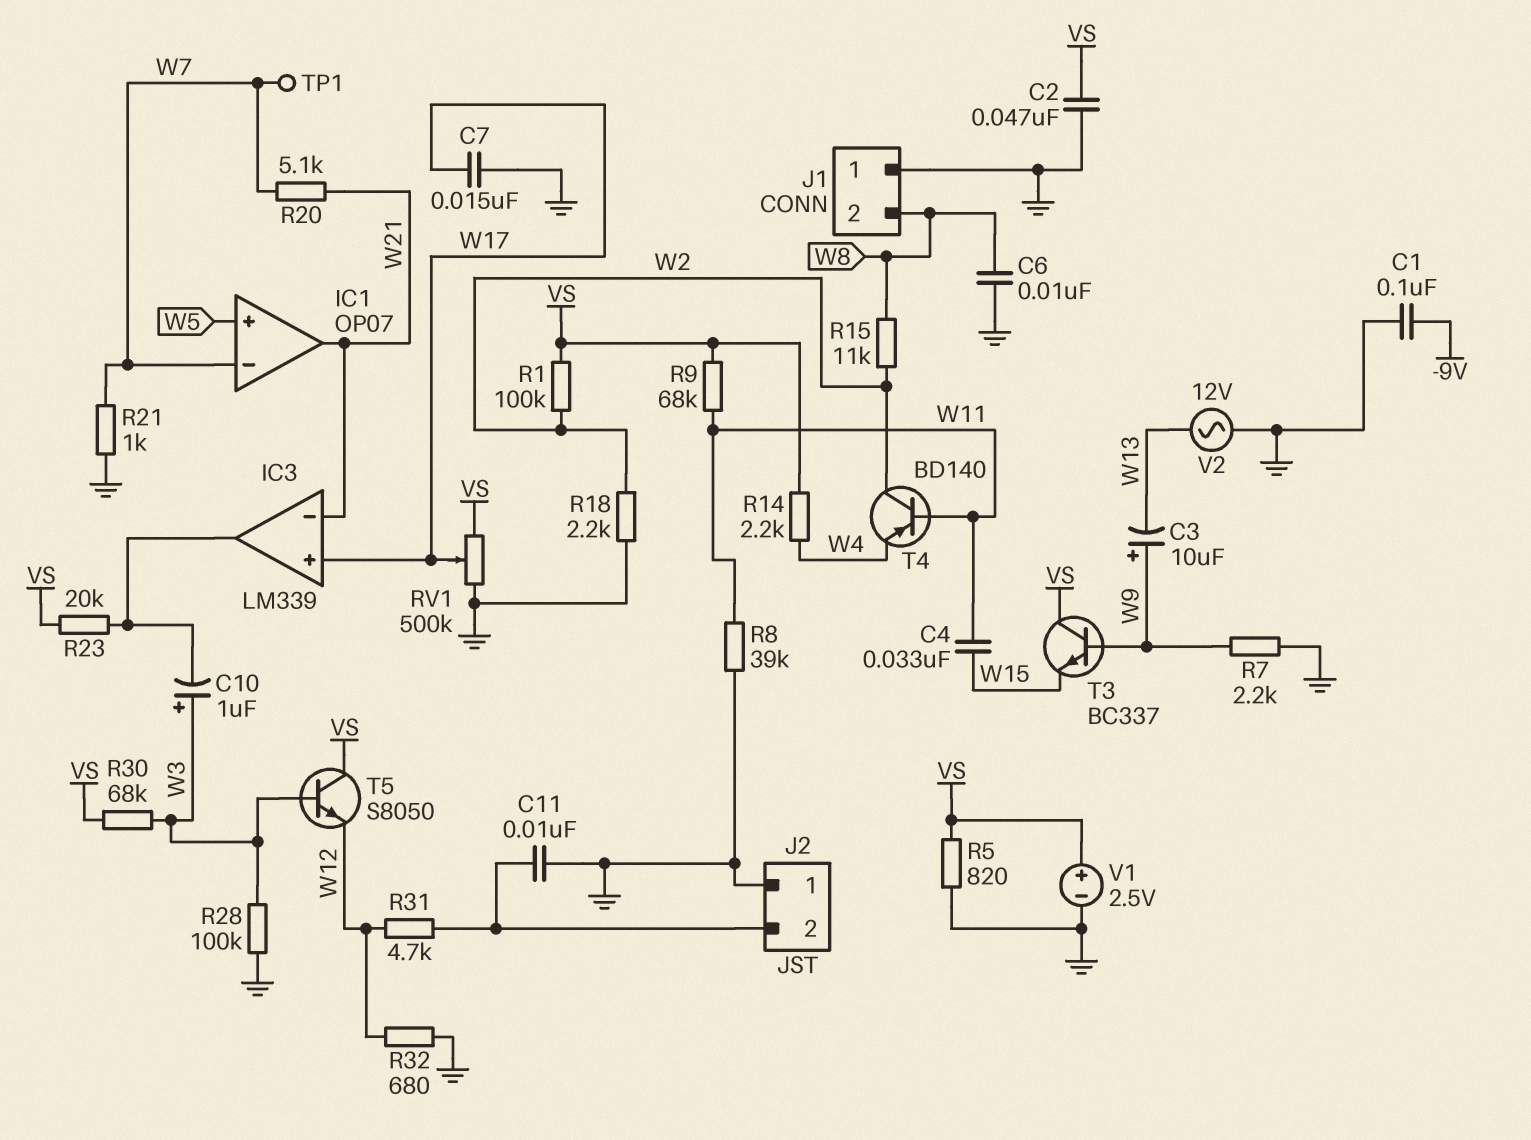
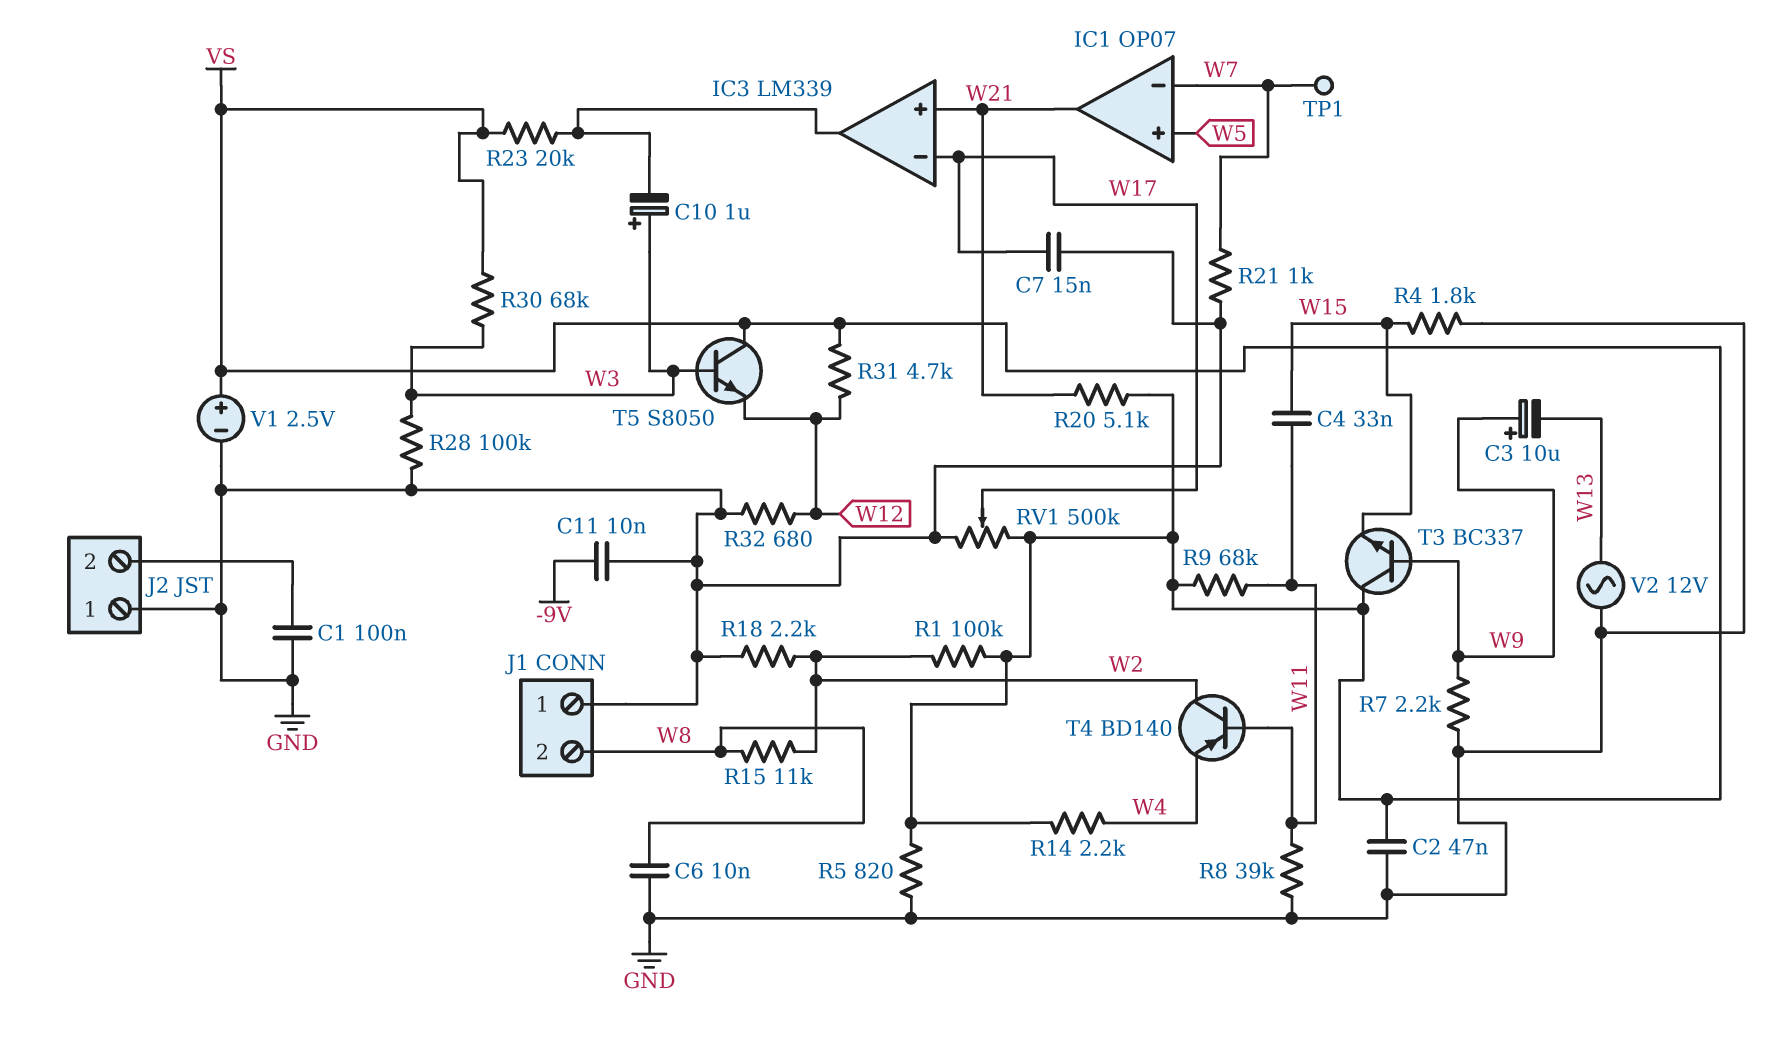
C1: 100nF (-9V, GND) -> 100nF (GND, J2/2)
C11: 10nF (GND, J2/2) -> 10nF (-9V, GND)
IC3 pin in+: W17 -> W21
IC3 pin in-: W21 -> W17
R4: none -> 1.8k (GND, W15)
R20: 5.1k (W7, W21) -> 5.1k (VS, W21)
R31: 4.7k (J2/2, W12) -> 4.7k (VS, W12)

